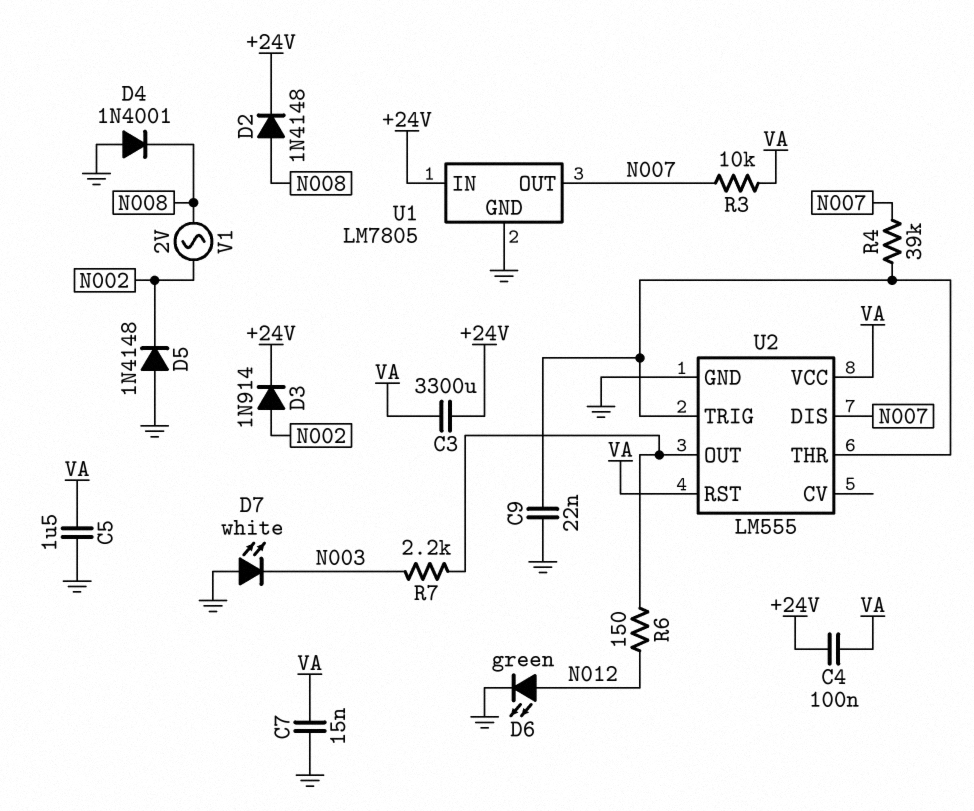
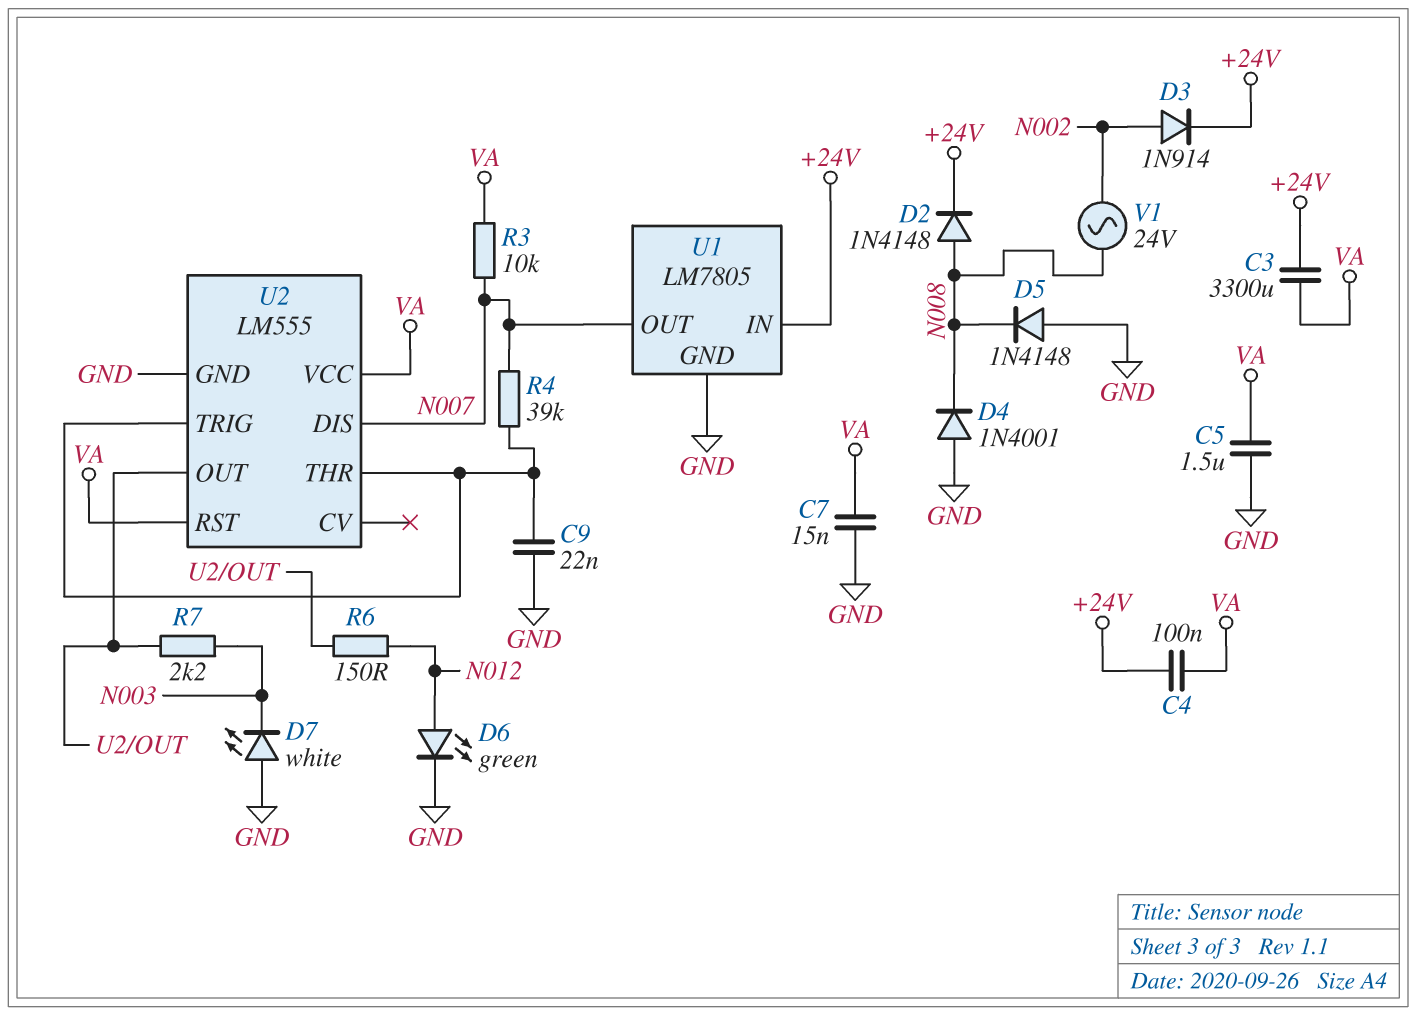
D5: diode 1N4148 (A GND, K N002) -> diode 1N4148 (A GND, K N008)
V1: AC 2V (N002, N008) -> AC 24V (N002, N008)

